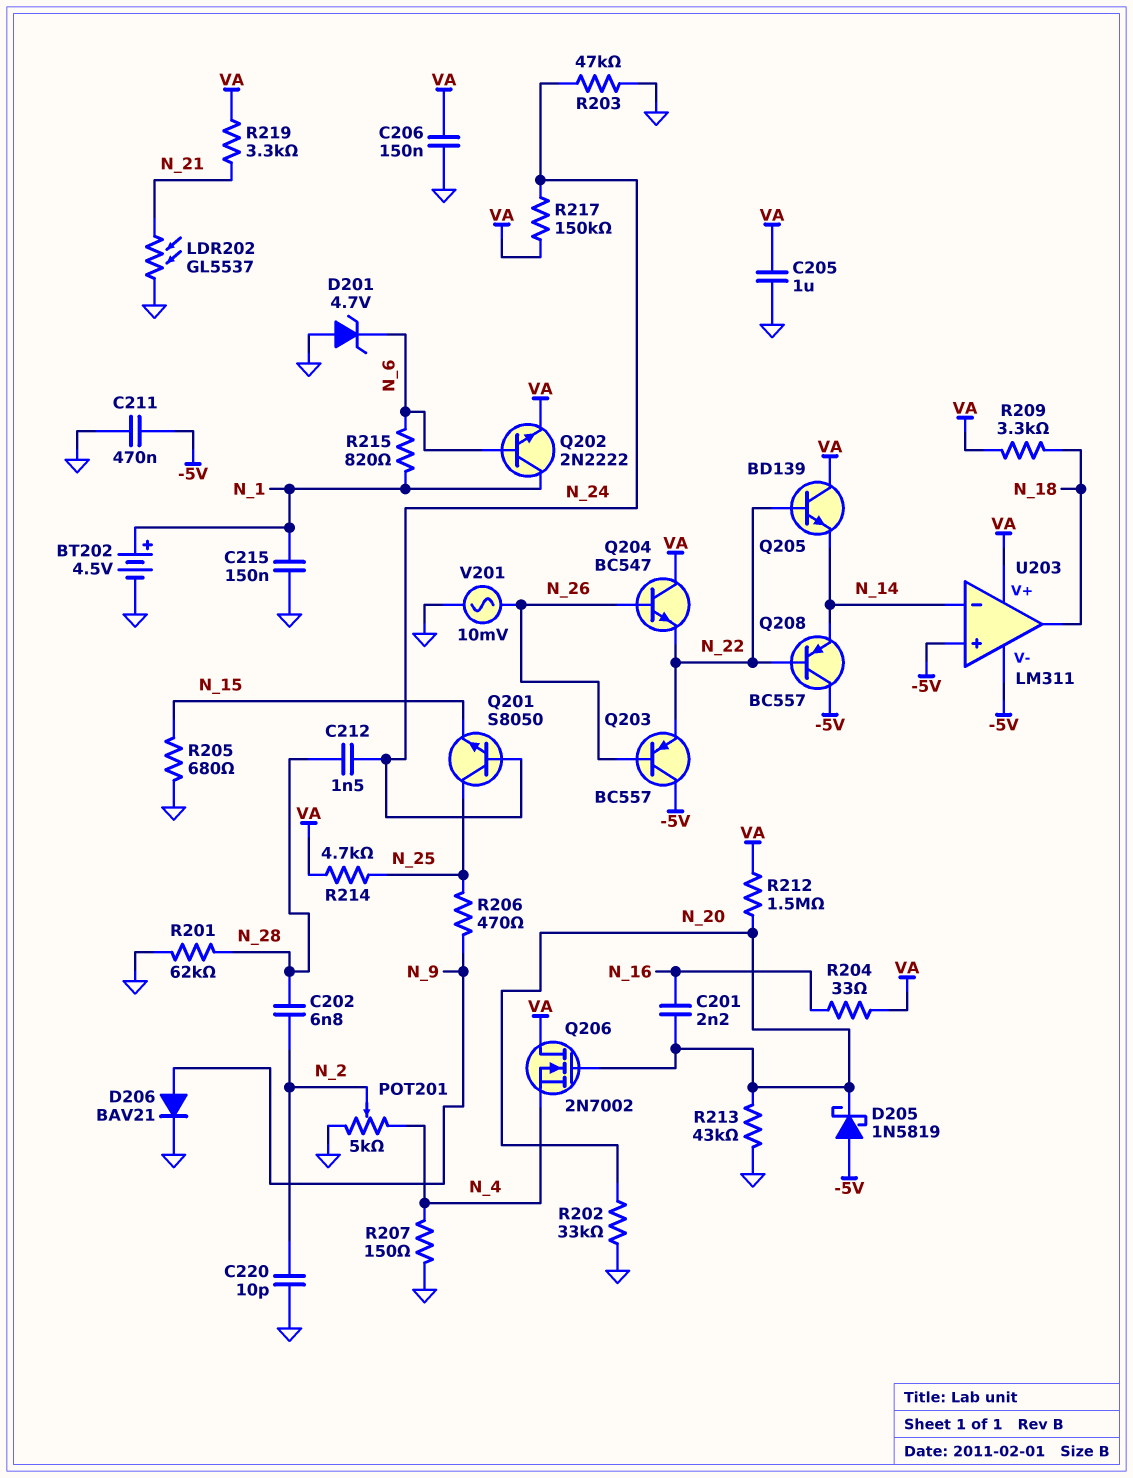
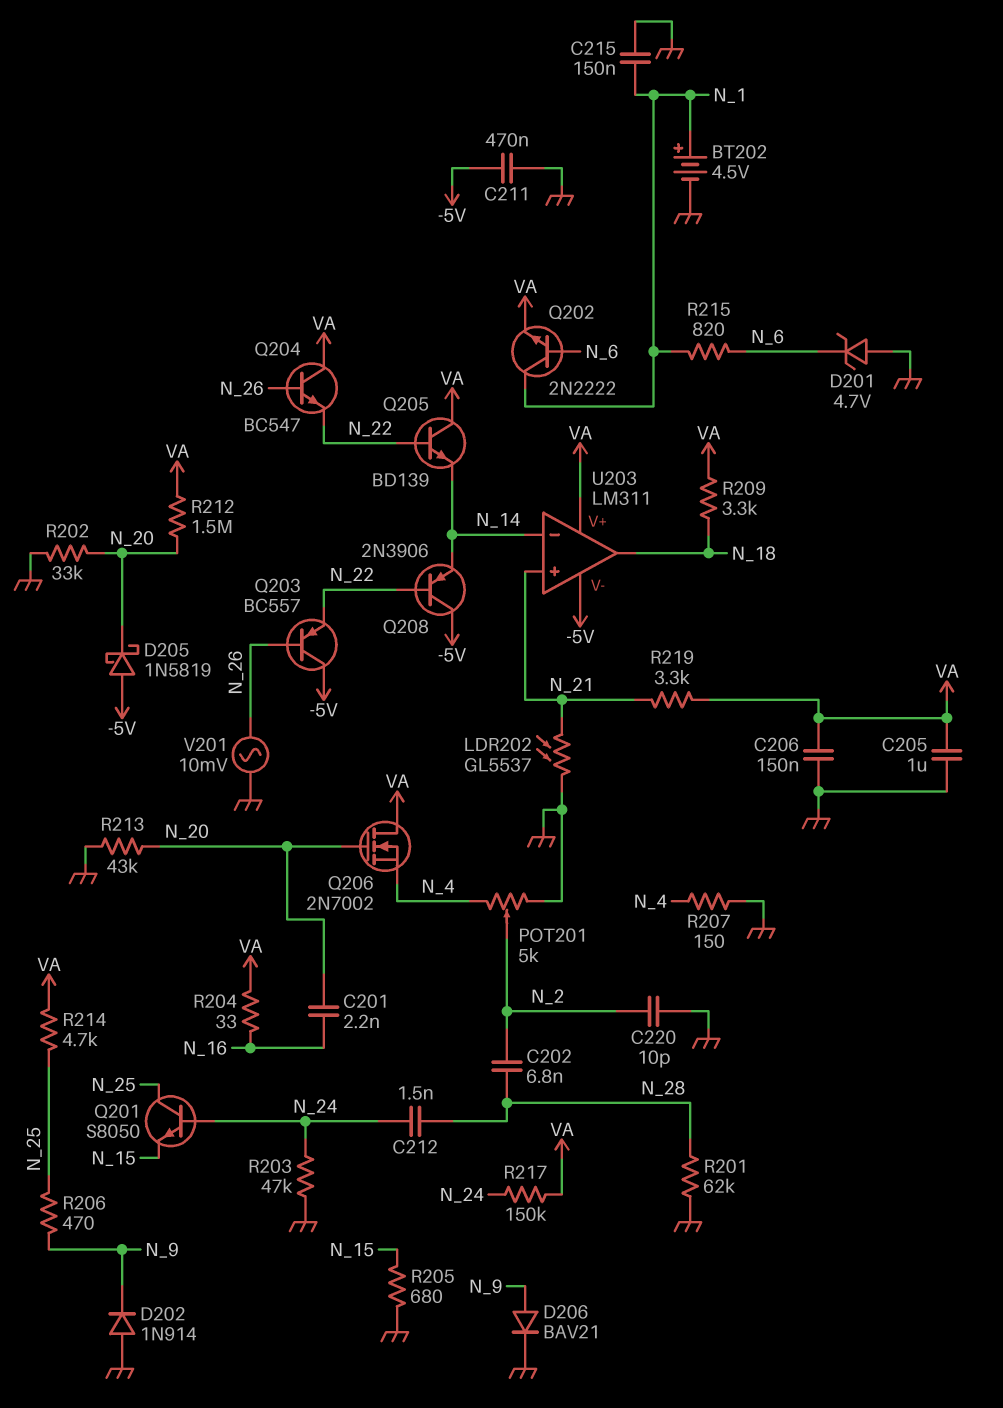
D202: none -> diode 1N914 (A GND, K N_9)
Q208: PNP BC557 (B N_22, C -5V, E N_14) -> PNP 2N3906 (B N_22, C -5V, E N_14)
U203 pin in+: -5V -> N_21

